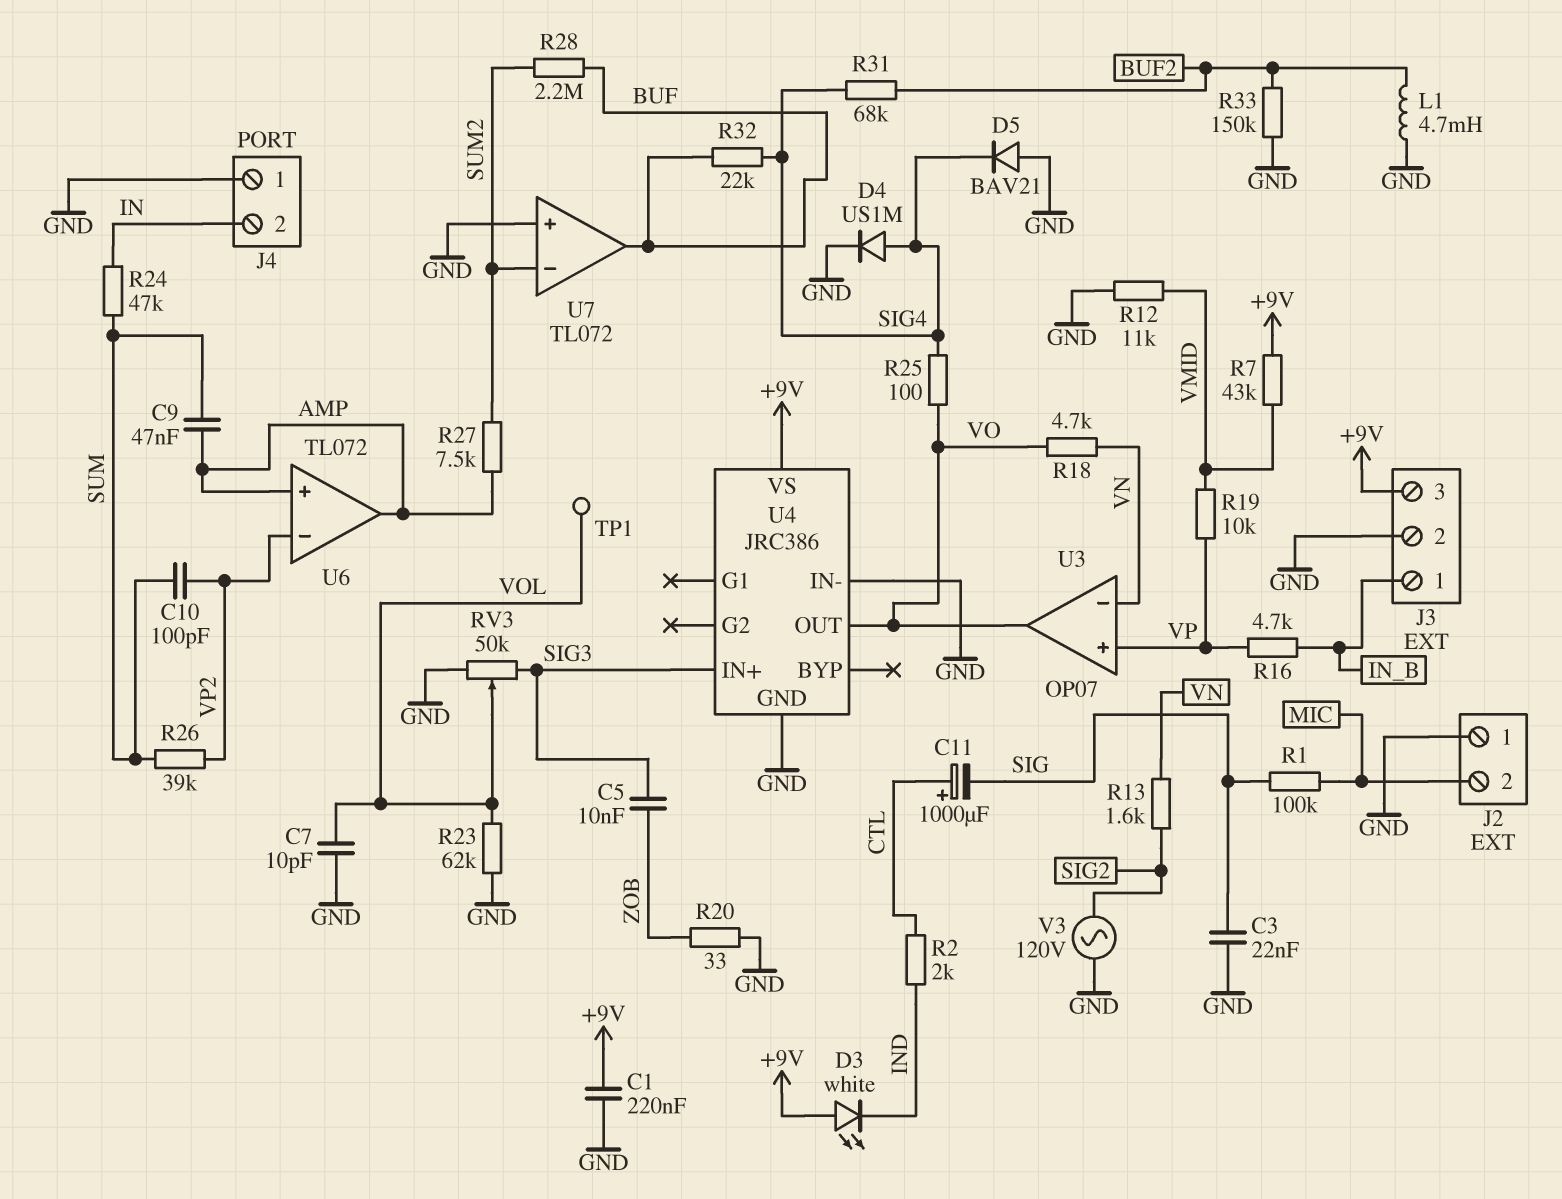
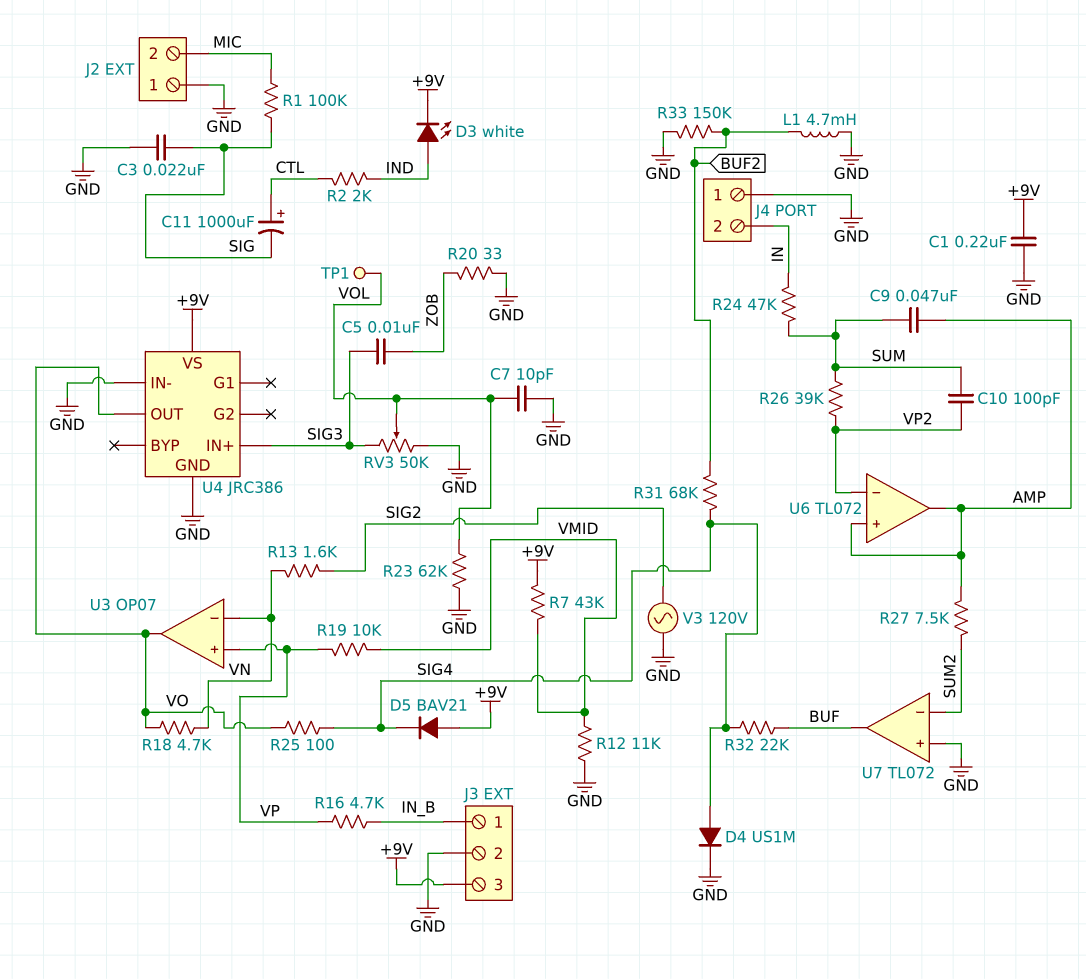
D3: LED white (A +9V, K IND) -> LED white (A IND, K +9V)
D5: diode BAV21 (A GND, K SIG4) -> diode BAV21 (A +9V, K SIG4)
R28: 2.2M (BUF, SUM2) -> none

